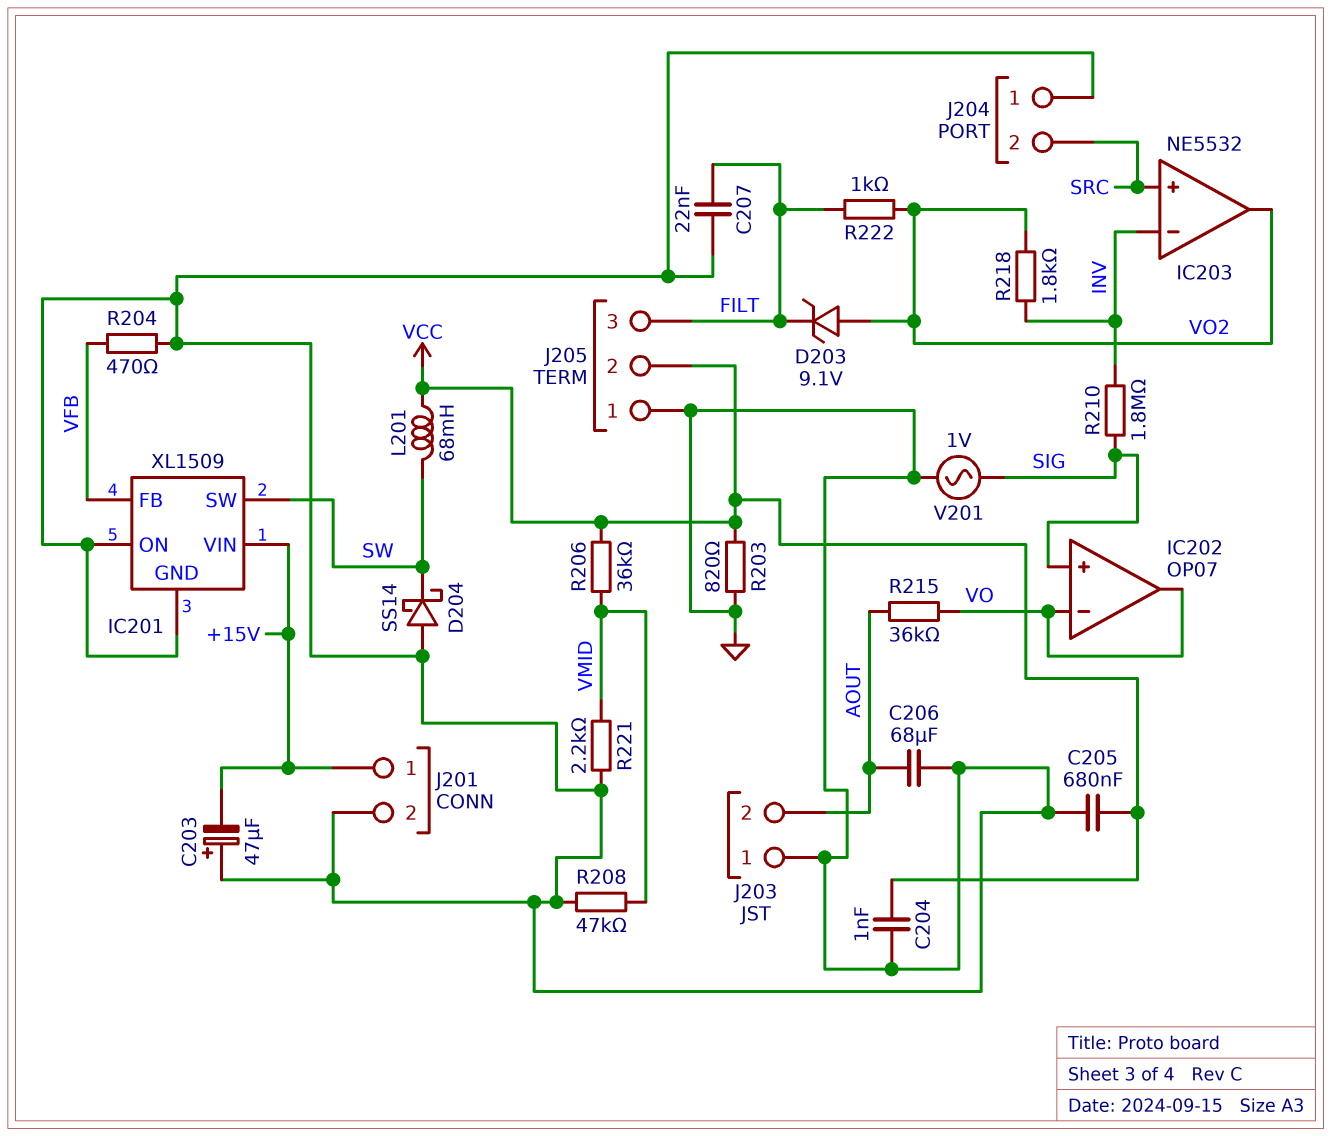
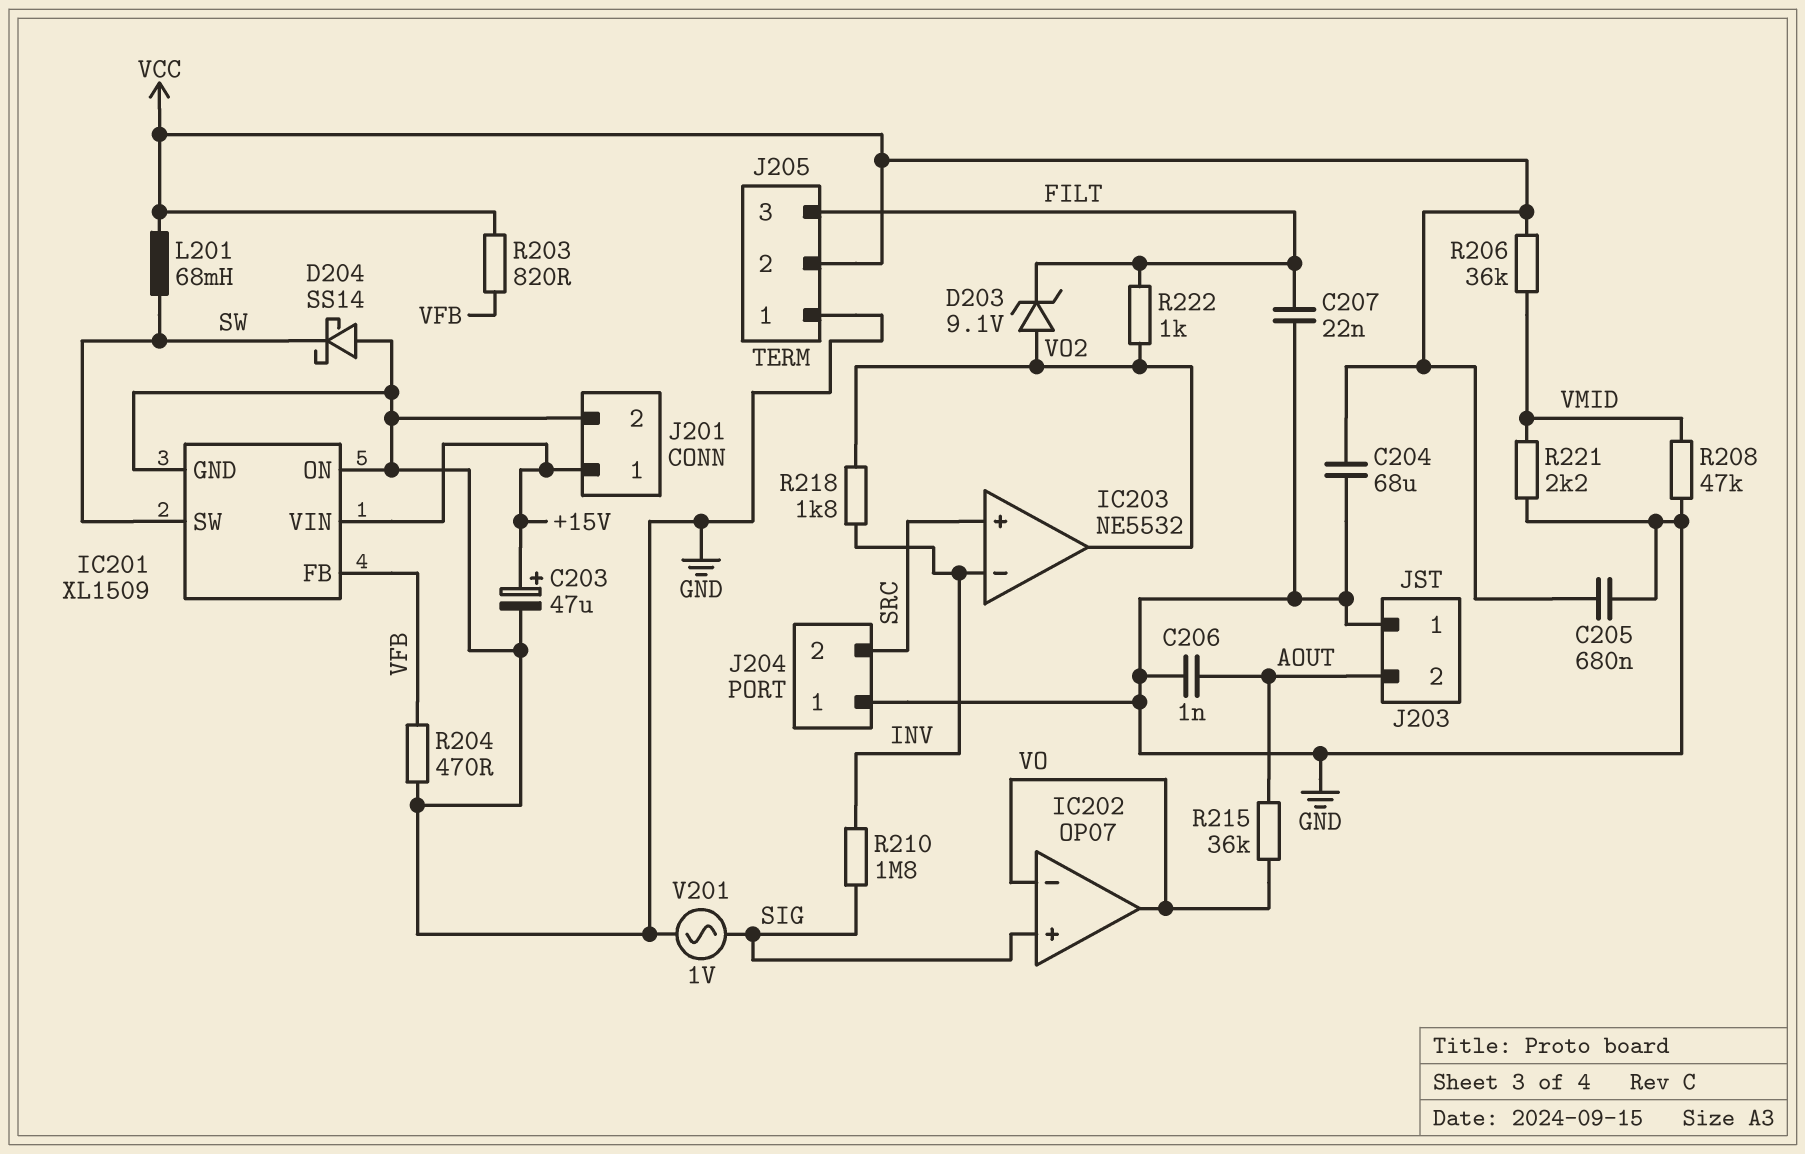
C203: 47uF (plus GND, minus +15V) -> 47uF (plus +15V, minus GND)
C204: 1nF (GND, VCC) -> 68uF (GND, VCC)
C206: 68uF (AOUT, GND) -> 1nF (AOUT, GND)
R203: 820 (GND, VCC) -> 820 (VCC, VFB)

